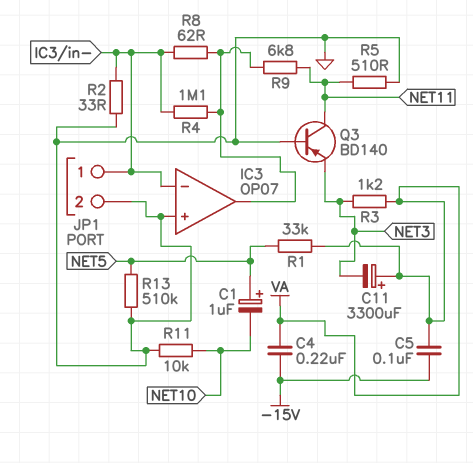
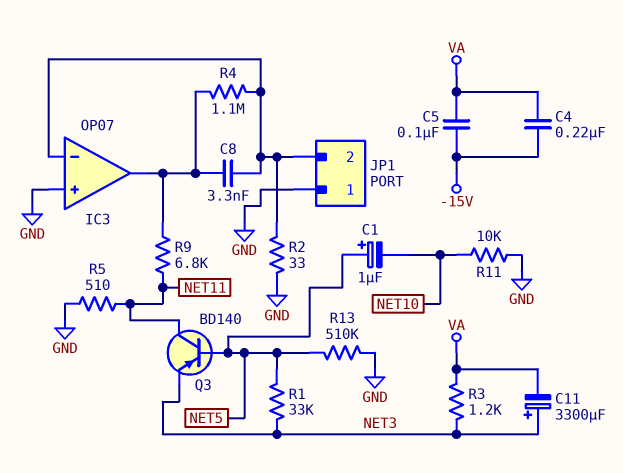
C8: none -> 3.3nF (IC3/in-, IC3/out)
C11: 3300uF (plus VA, minus NET3) -> 3300uF (plus NET3, minus VA)
JP1 pin 1: IC3/in- -> GND
JP1 pin 2: GND -> IC3/in-
Q3: PNP BD140 (B GND, C NET11, E NET3) -> PNP BD140 (B NET5, C NET11, E NET3)
R1: 33k (NET5, VA) -> 33k (NET3, NET5)
R8: 62 (IC3/in-, IC3/out) -> none

